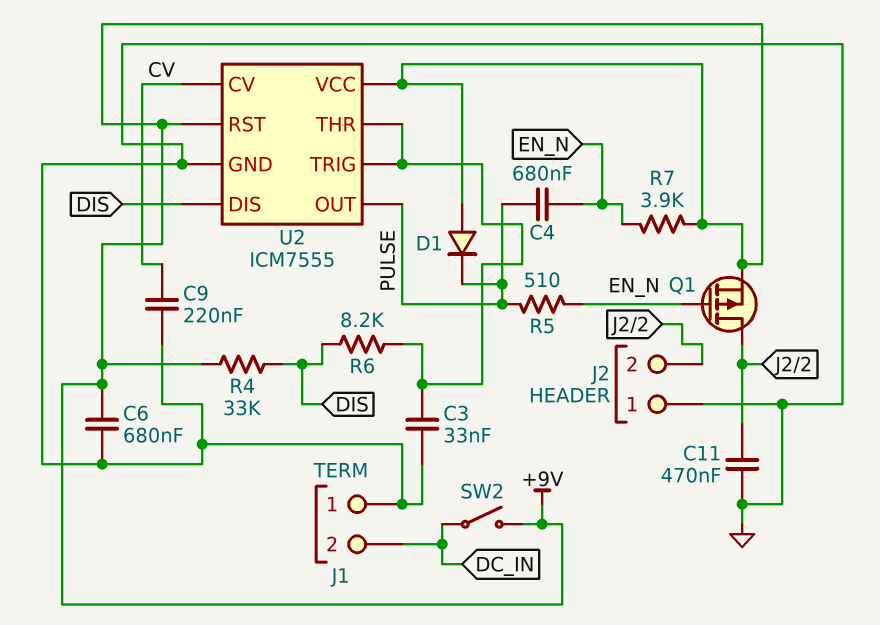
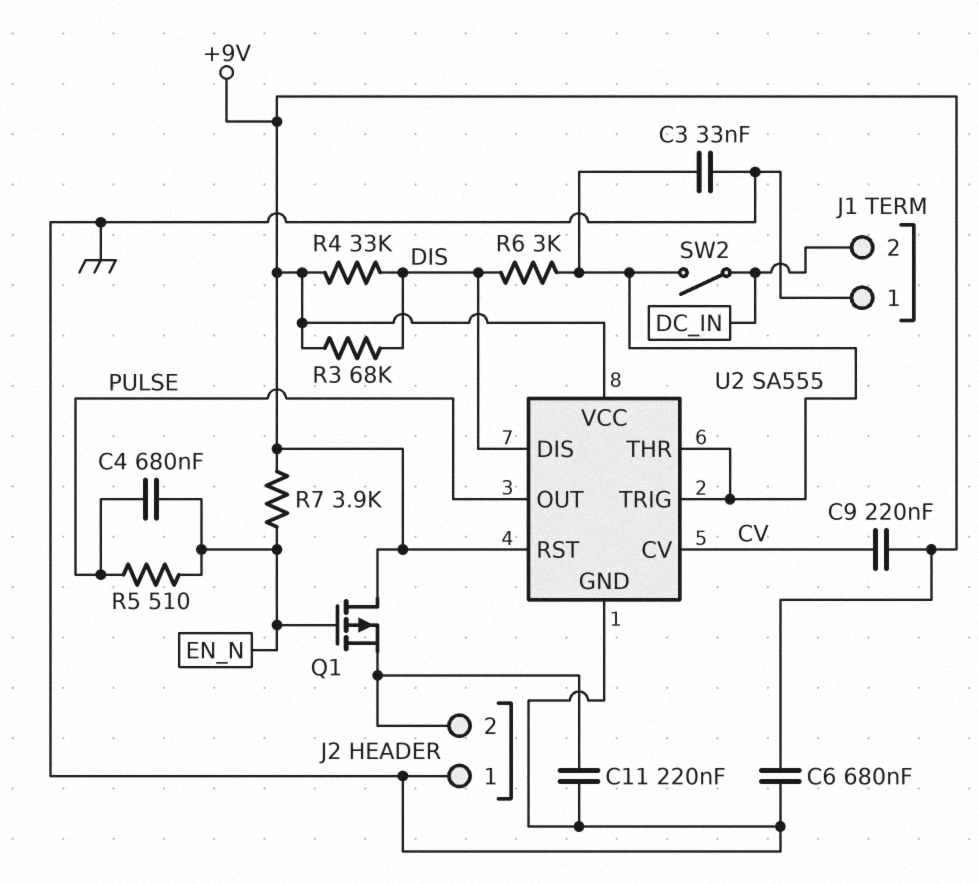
C9: 220nF (CV, GND) -> 220nF (+9V, CV)
C11: 470nF (GND, J2/2) -> 220nF (GND, J2/2)
D1: diode (A +9V, K PULSE) -> none
Q1: PMOS (G EN_N, D J2/2, S +9V) -> PMOS (G EN_N, D +9V, S J2/2)
R3: none -> 68k (+9V, DIS)
R6: 8.2k (DIS, U2/THR) -> 3k (DIS, U2/THR)
SW2: switch (+9V, DC_IN) -> switch (DC_IN, U2/THR)
U2: ICM7555 -> SA555

